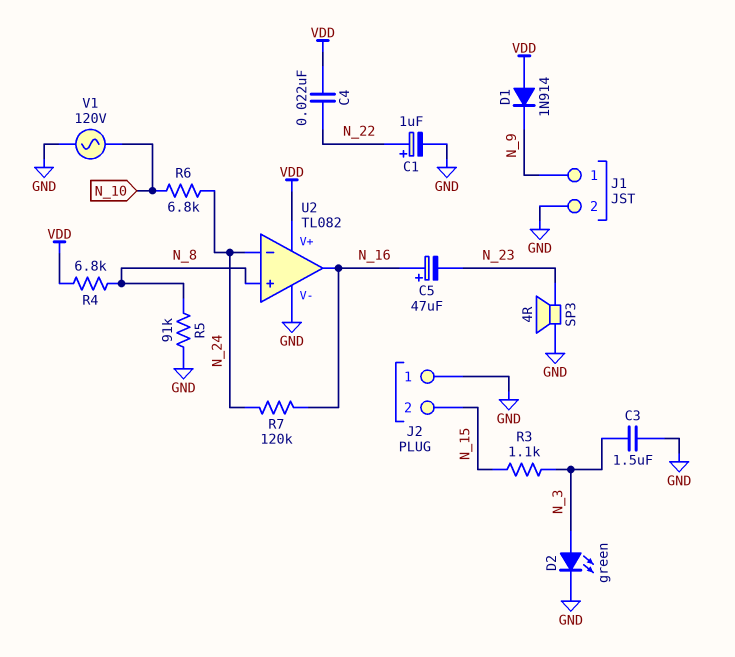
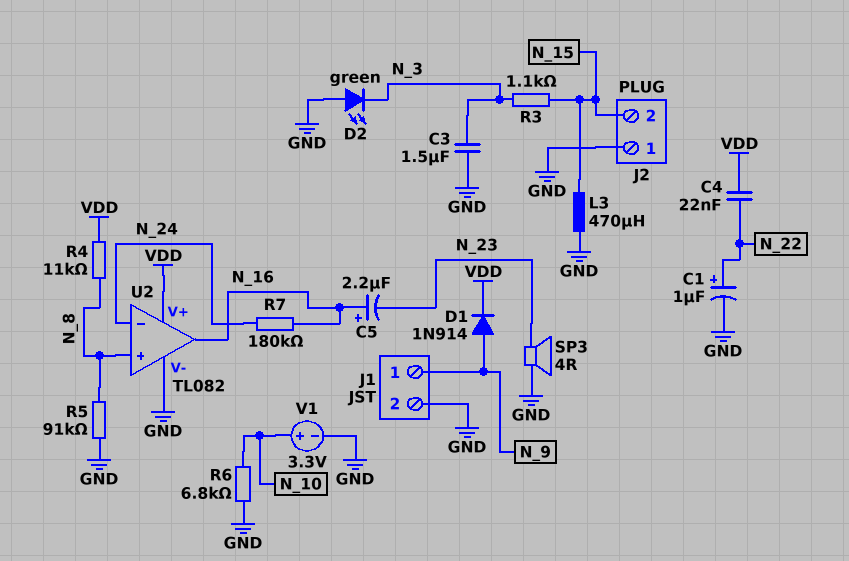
C5: 47uF (plus N_16, minus N_23) -> 2.2uF (plus N_16, minus N_23)
D1: diode 1N914 (A VDD, K N_9) -> diode 1N914 (A N_9, K VDD)
D2: LED green (A N_3, K GND) -> LED green (A GND, K N_3)
L3: none -> 470uH (GND, N_15)
R4: 6.8k (N_8, VDD) -> 11k (N_8, VDD)
R6: 6.8k (N_10, N_24) -> 6.8k (GND, N_10)
R7: 120k (N_16, N_24) -> 180k (N_16, N_24)
V1: AC 120V (GND, N_10) -> 3.3V (plus N_10, minus GND)

